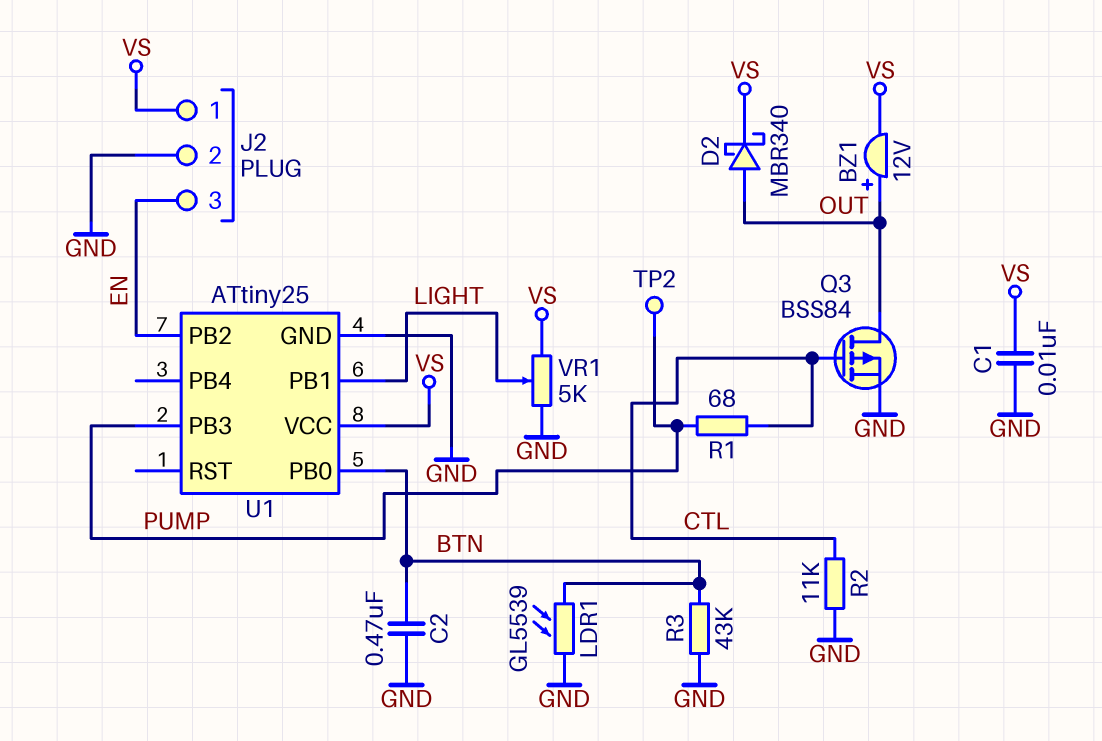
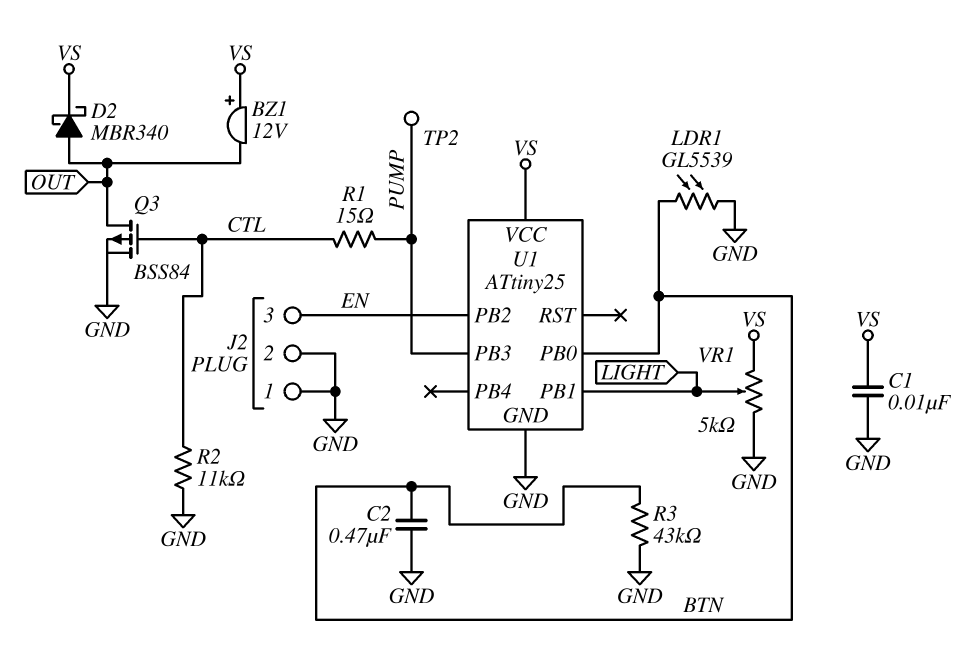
BZ1: buzzer 12V (plus OUT, minus VS) -> buzzer 12V (plus VS, minus OUT)
J2 pin 1: VS -> GND
R1: 68 (CTL, PUMP) -> 15 (CTL, PUMP)

